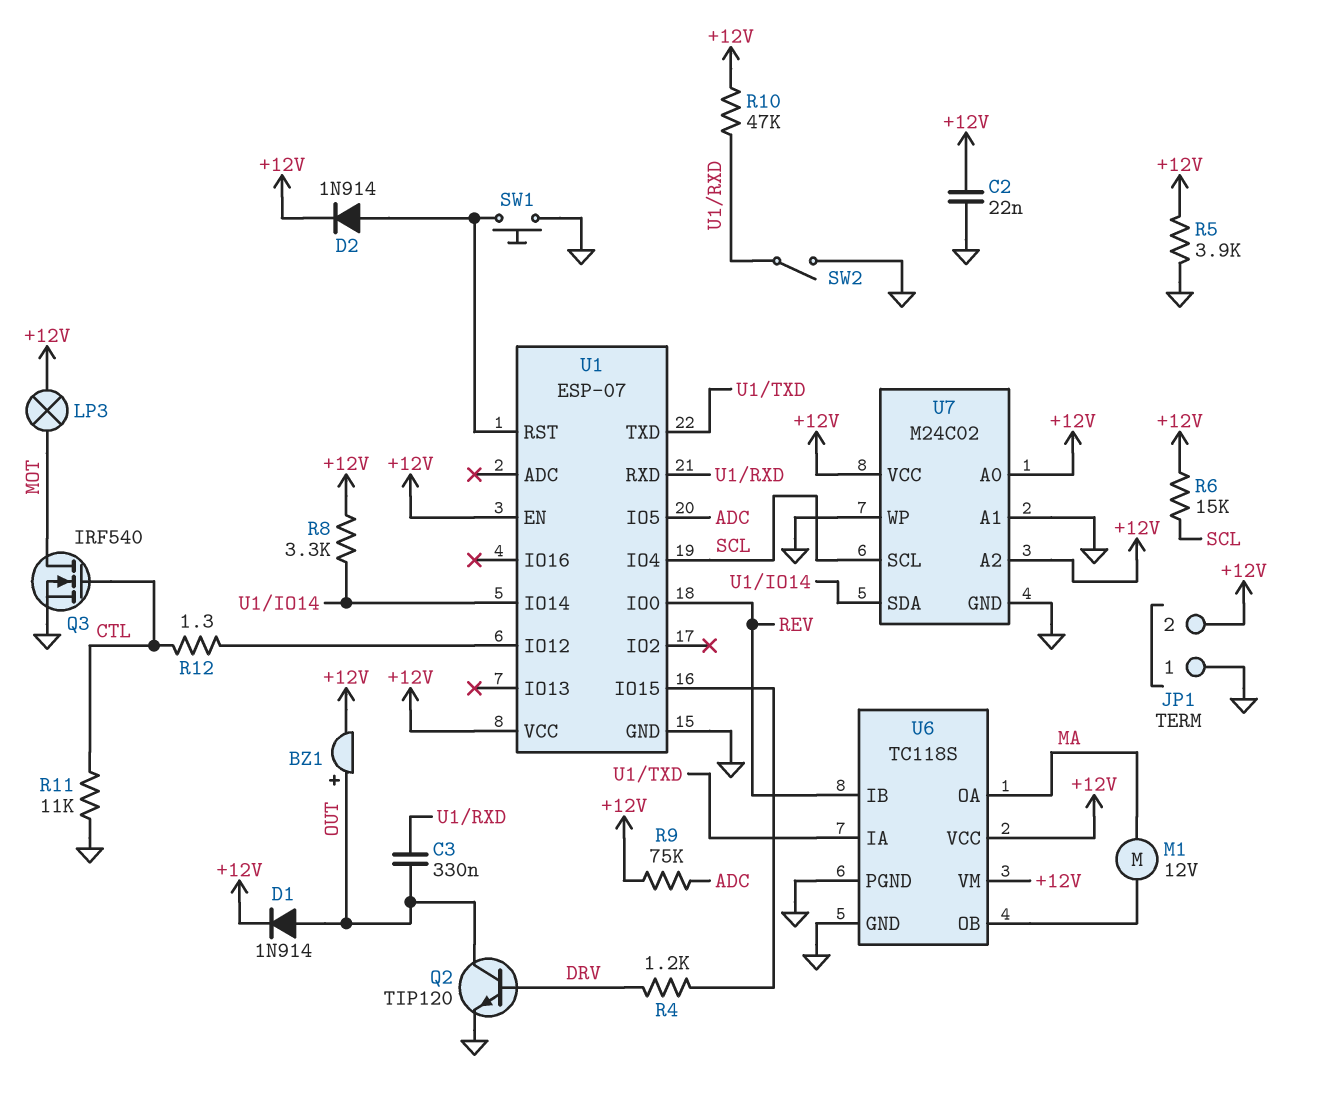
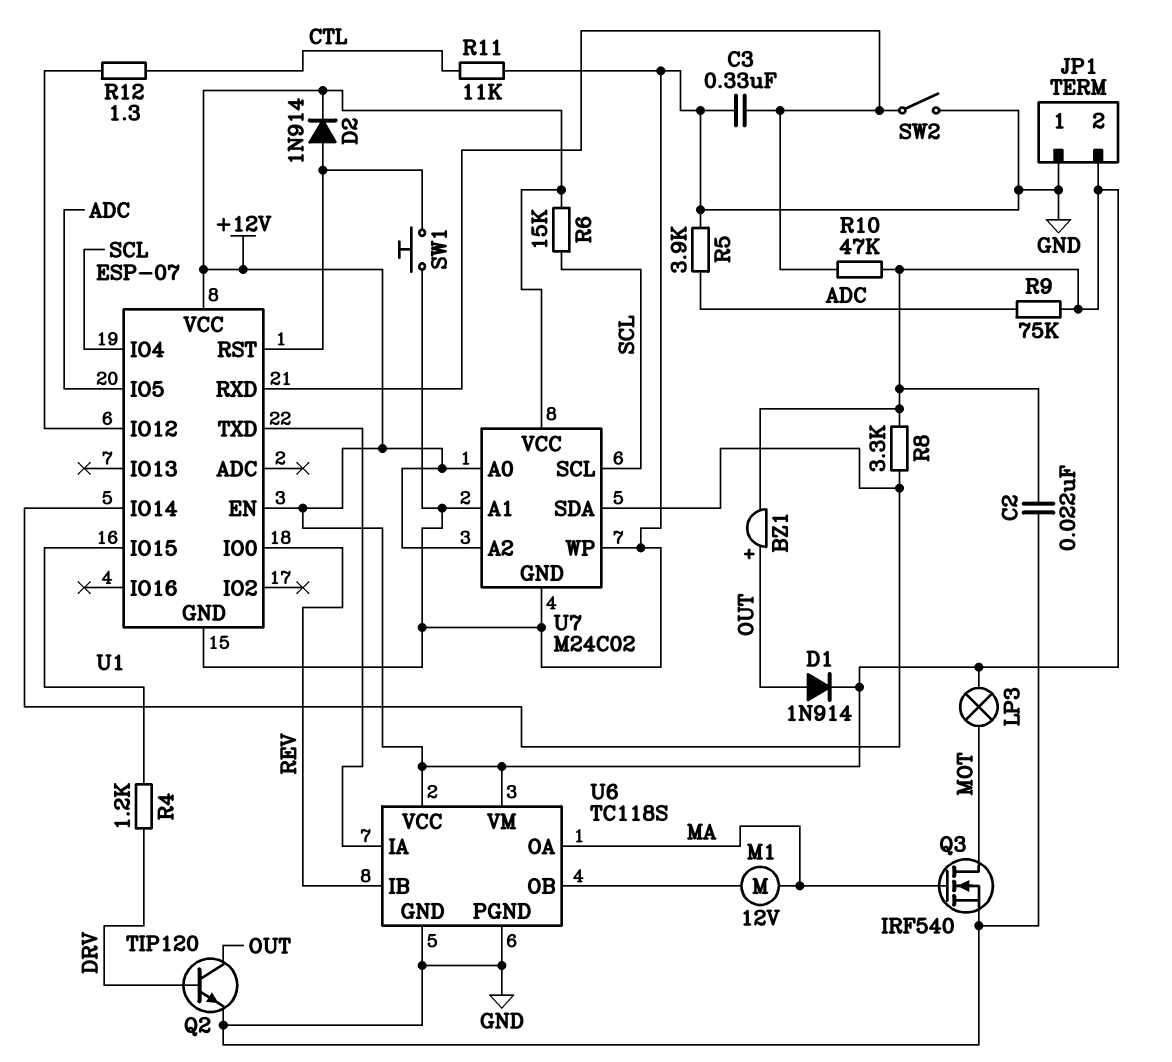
C3: 330nF (OUT, U1/RXD) -> 330nF (GND, U1/RXD)
Q3: NMOS IRF540 (G CTL, D MOT, S GND) -> NMOS IRF540 (G MA, D MOT, S GND)
R5: 3.9k (+12V, GND) -> 3.9k (ADC, GND)

